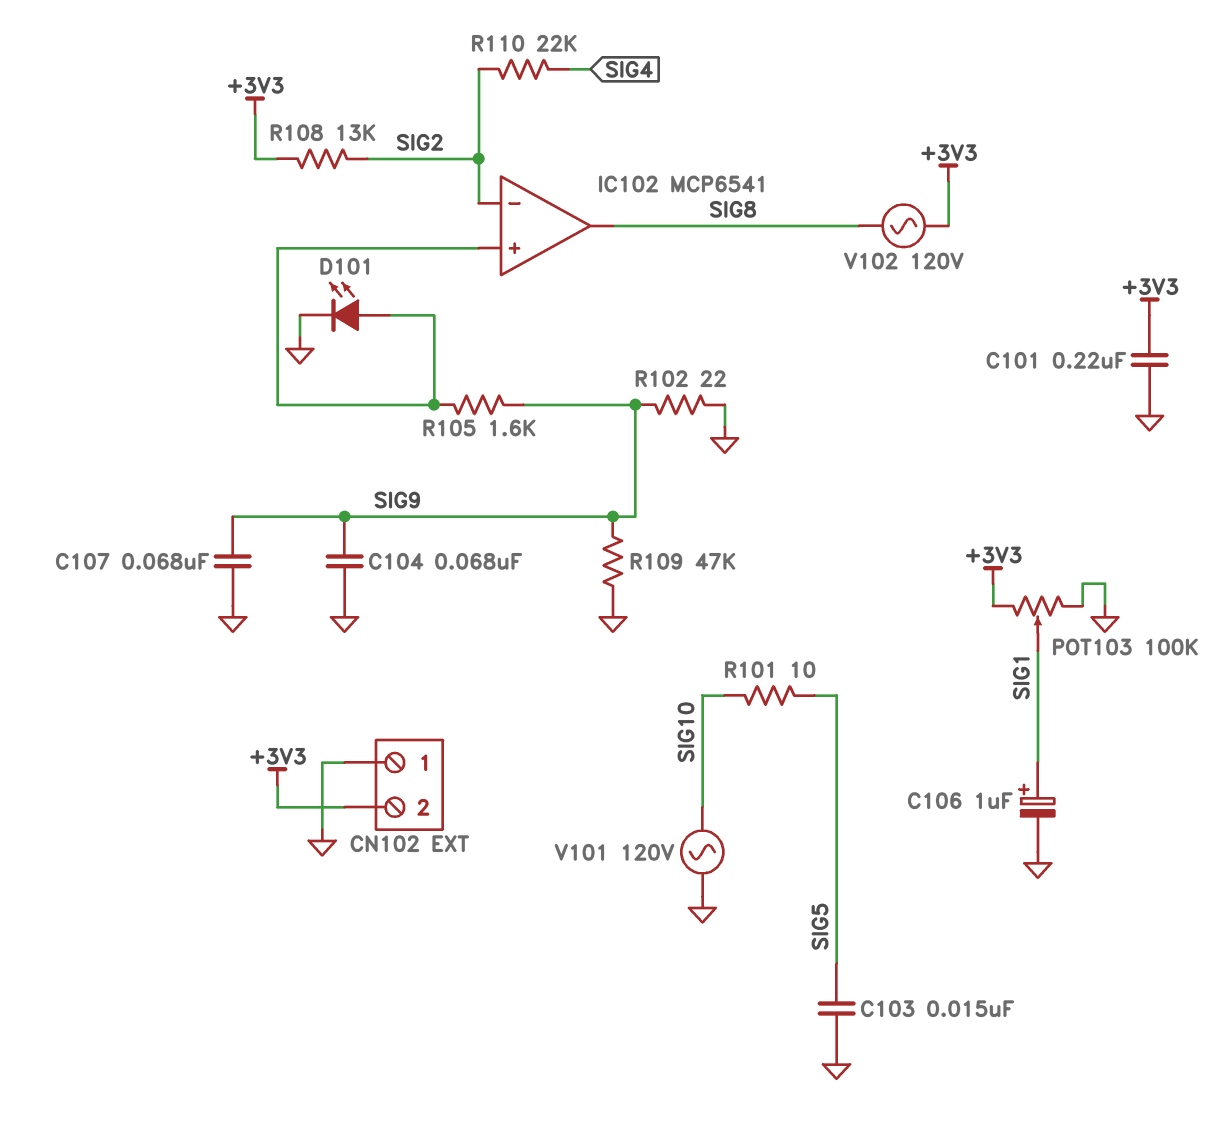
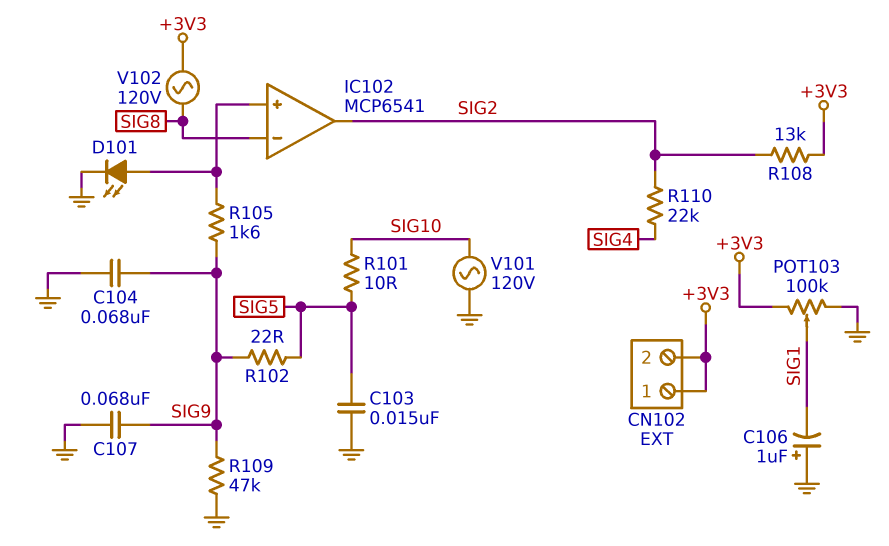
C101: 220nF (+3V3, GND) -> none
C106: 1uF (plus SIG1, minus GND) -> 1uF (plus GND, minus SIG1)
CN102 pin 1: GND -> +3V3
IC102 pin in-: SIG2 -> SIG8
IC102 pin out: SIG8 -> SIG2
R102: 22 (GND, SIG9) -> 22 (SIG5, SIG9)

